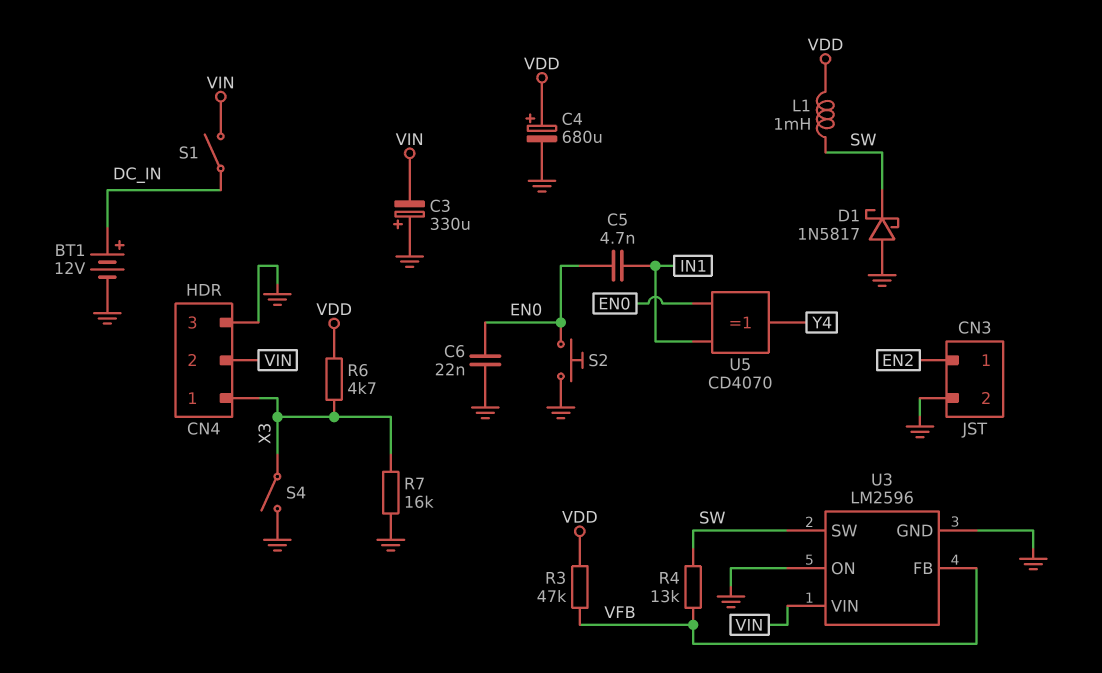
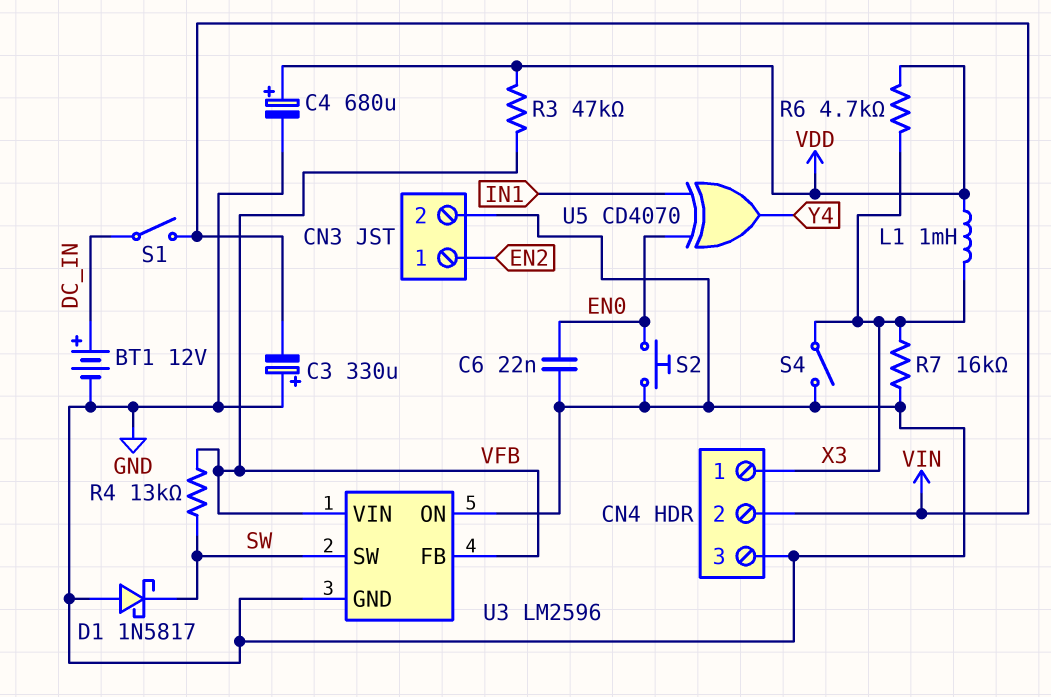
C5: 4.7nF (EN0, IN1) -> none
L1: 1mH (SW, VDD) -> 1mH (VDD, X3)
U3 pin VIN: VIN -> VFB

